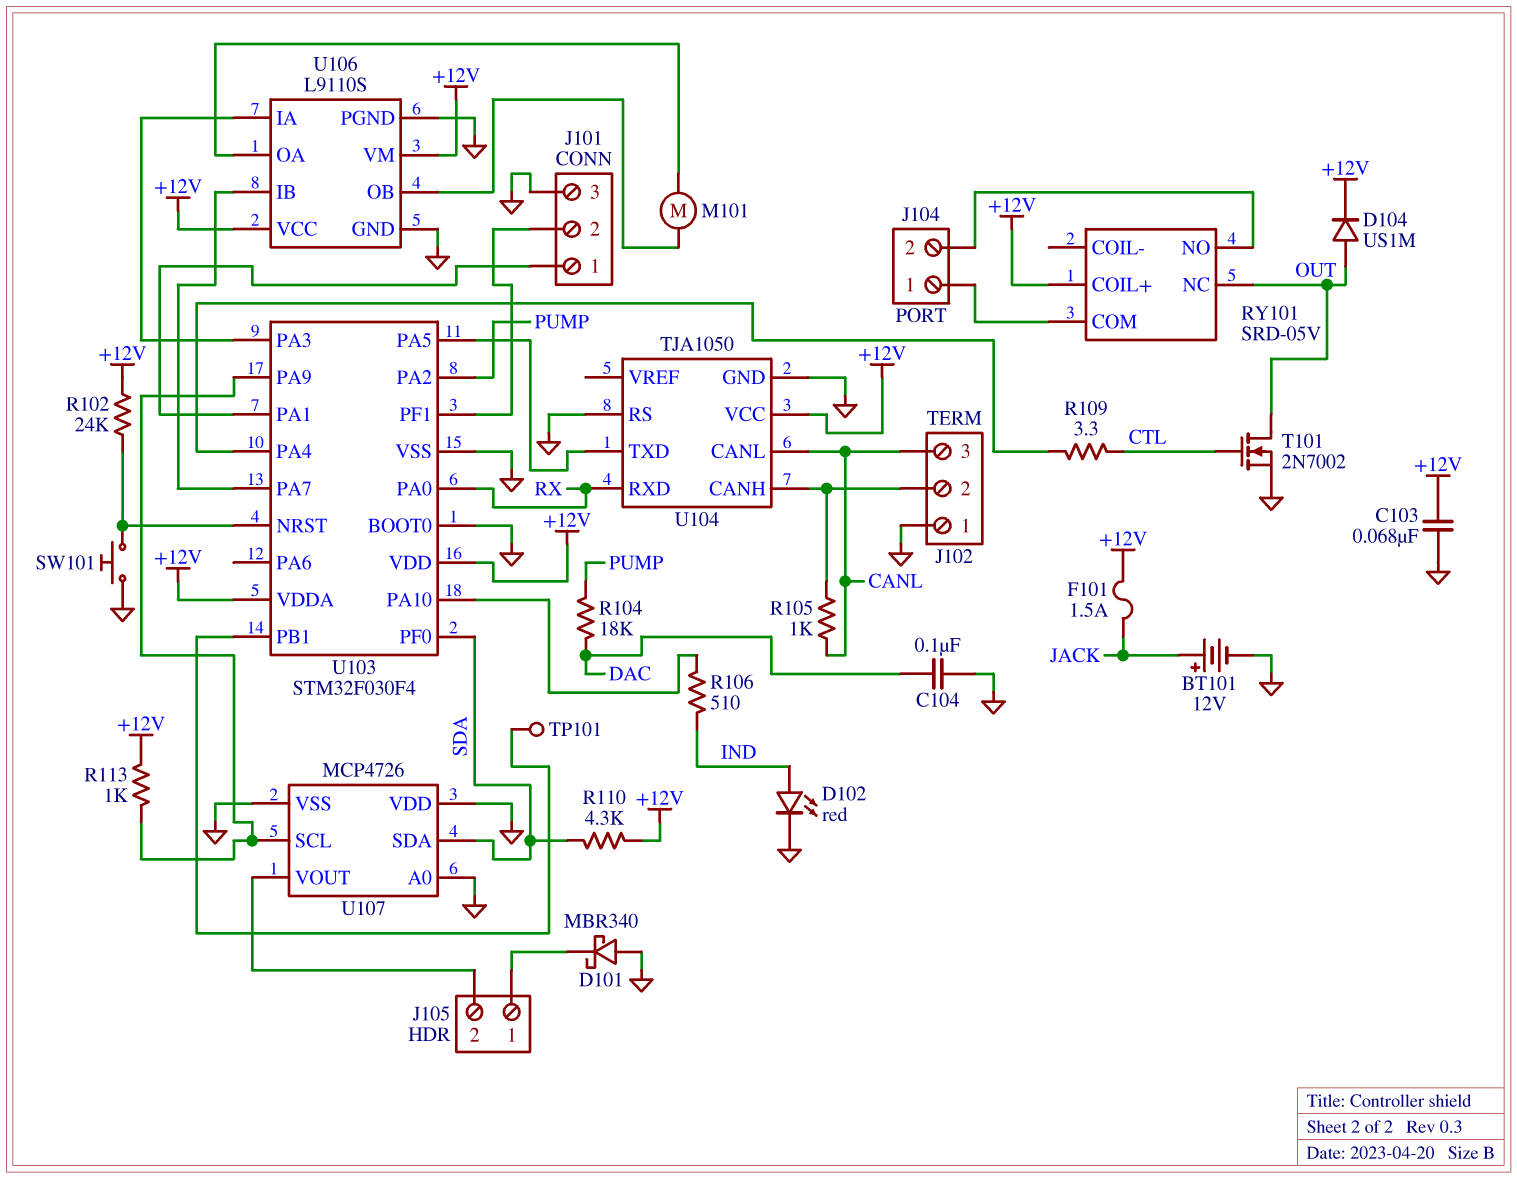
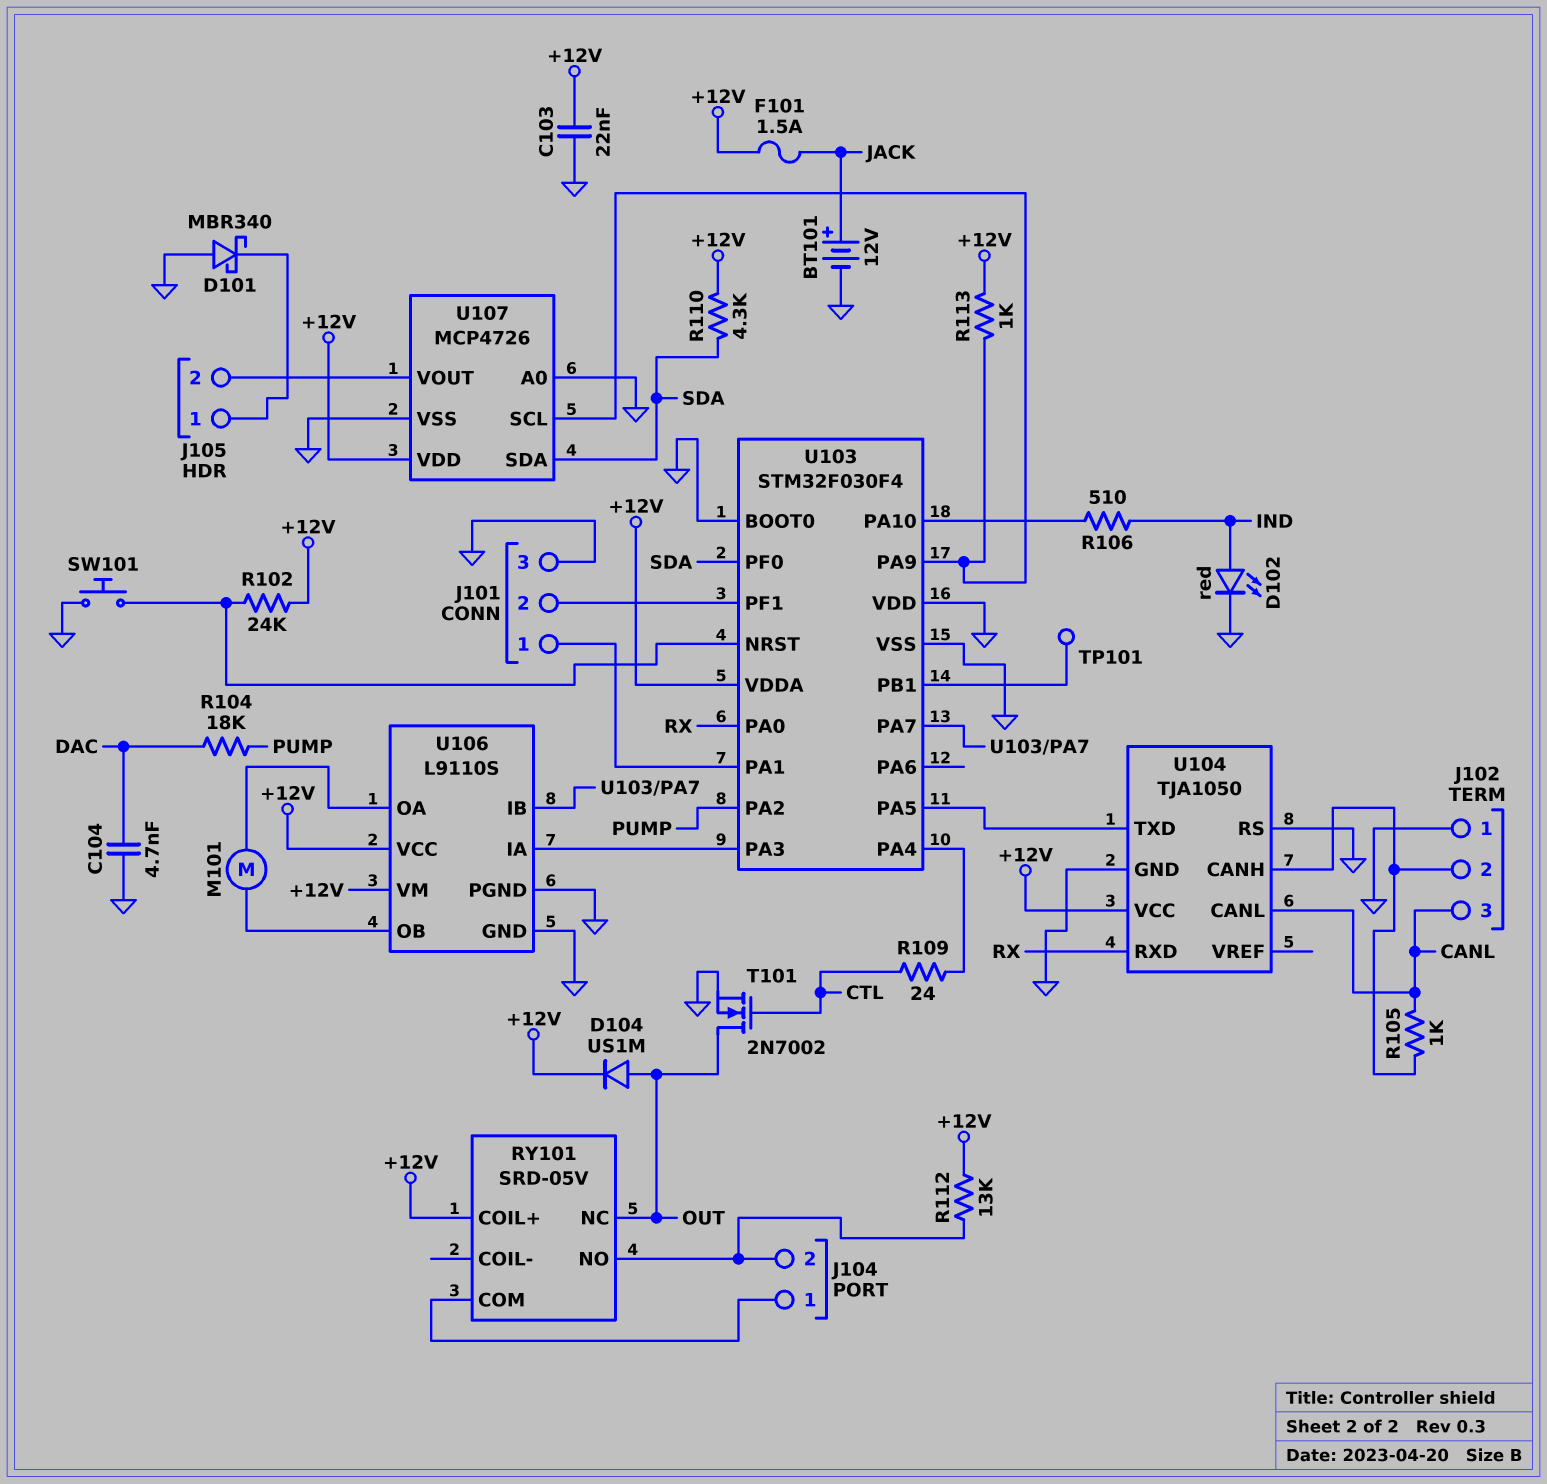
C103: 68nF (+12V, GND) -> 22nF (+12V, GND)
C104: 100nF (DAC, GND) -> 4.7nF (DAC, GND)
R109: 3.3 (CTL, U103/PA4) -> 24 (CTL, U103/PA4)
R112: none -> 13k (+12V, J104/2)
U103 pin VDD: +12V -> GND
U107 pin VDD: GND -> +12V

